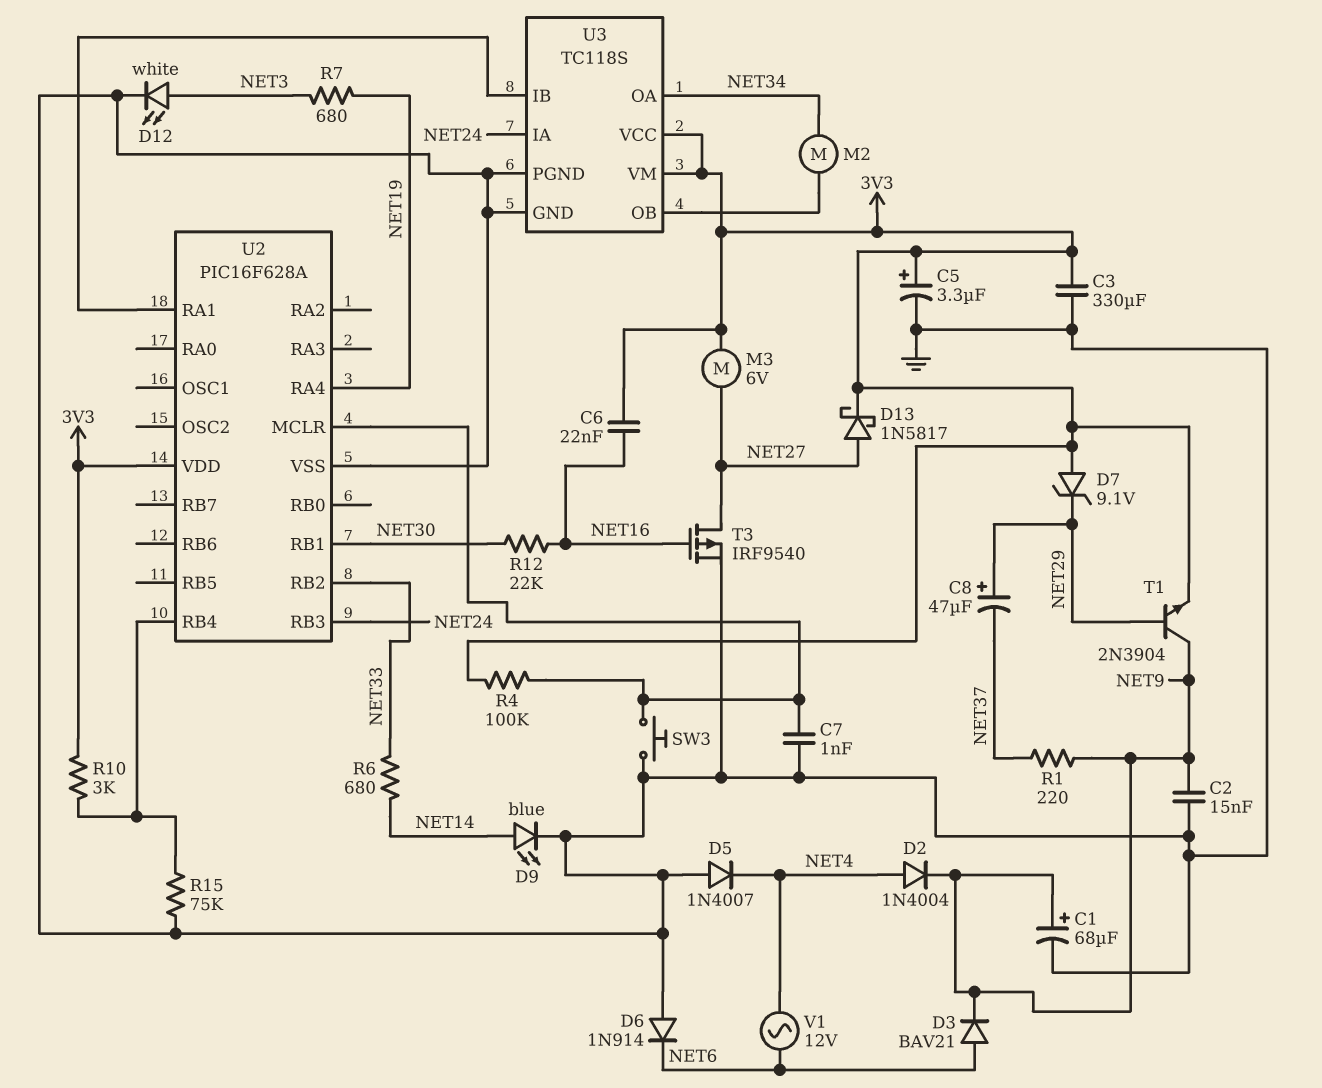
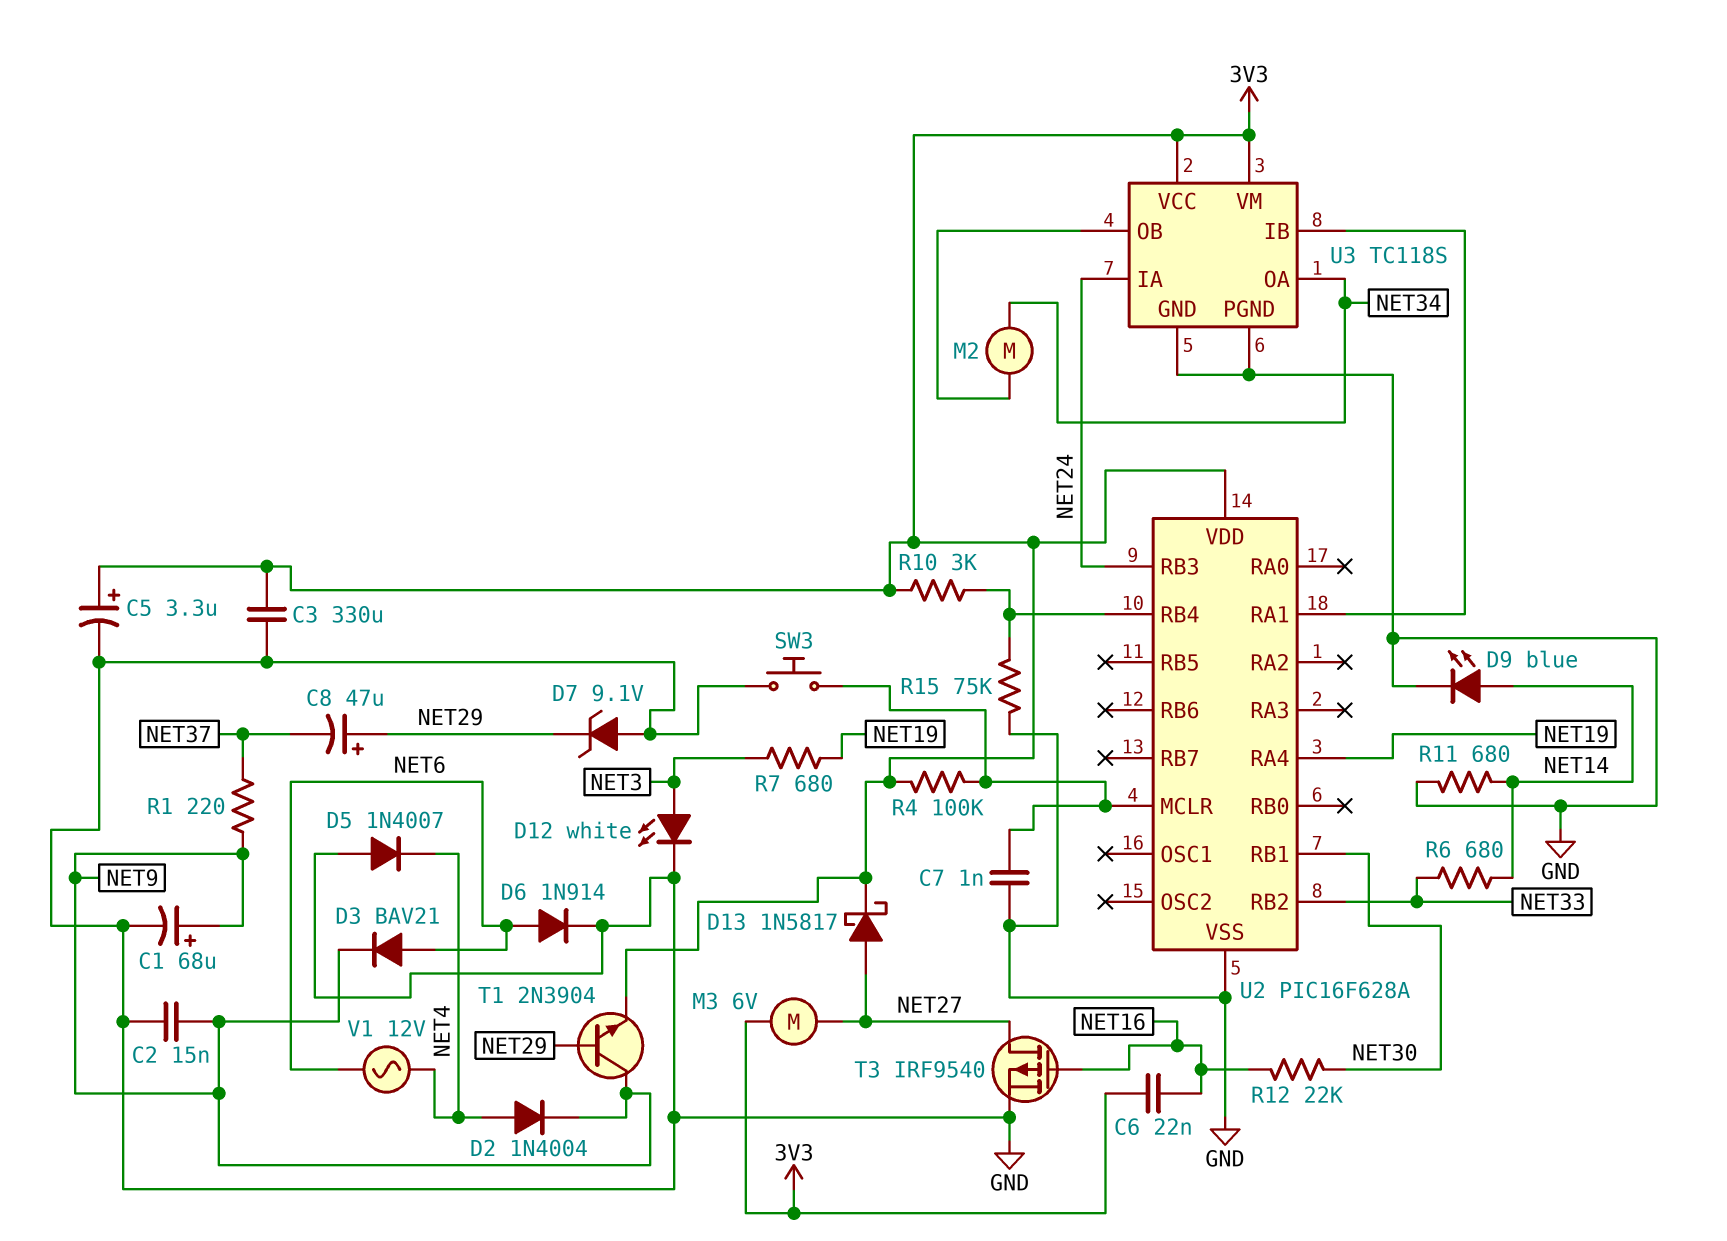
D6: diode 1N914 (A GND, K NET6) -> diode 1N914 (A NET6, K GND)
D7: zener 9.1V (A 3V3, K NET29) -> zener 9.1V (A GND, K NET29)
R11: none -> 680 (GND, NET14)

